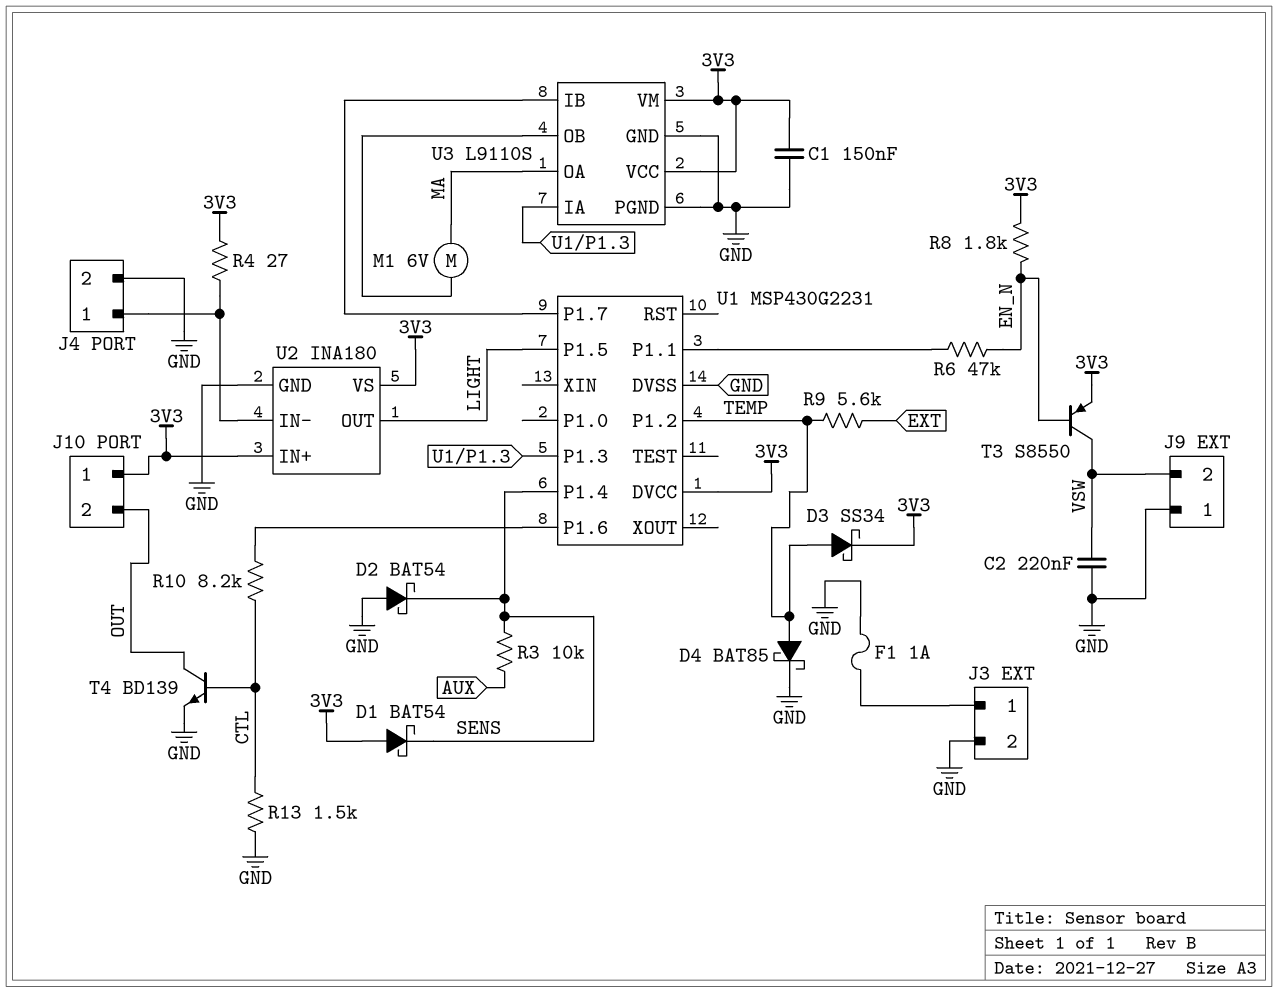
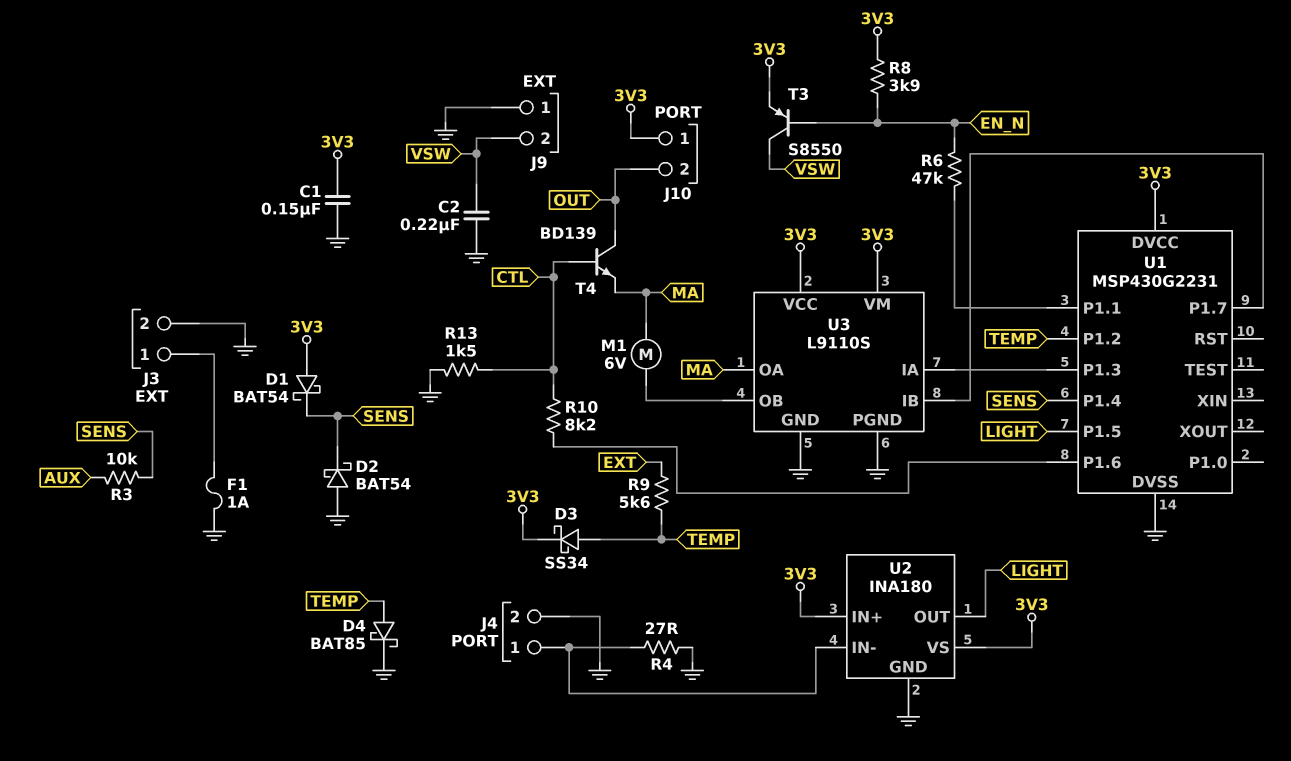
R4: 27 (3V3, J4/1) -> 27 (GND, J4/1)
R8: 1.8k (3V3, EN_N) -> 3.9k (3V3, EN_N)
T4: NPN BD139 (B CTL, C OUT, E GND) -> NPN BD139 (B CTL, C OUT, E MA)

